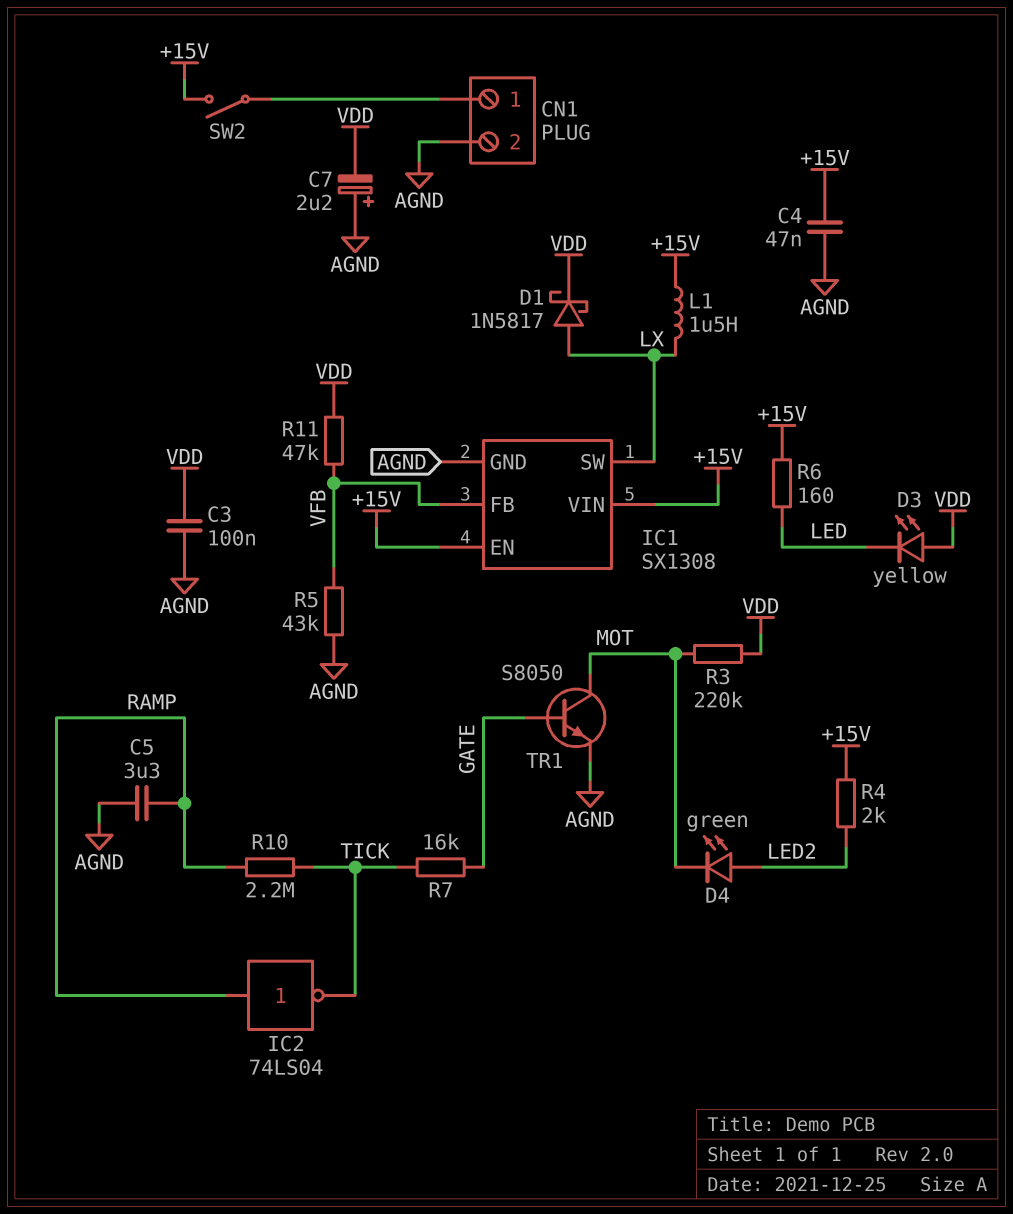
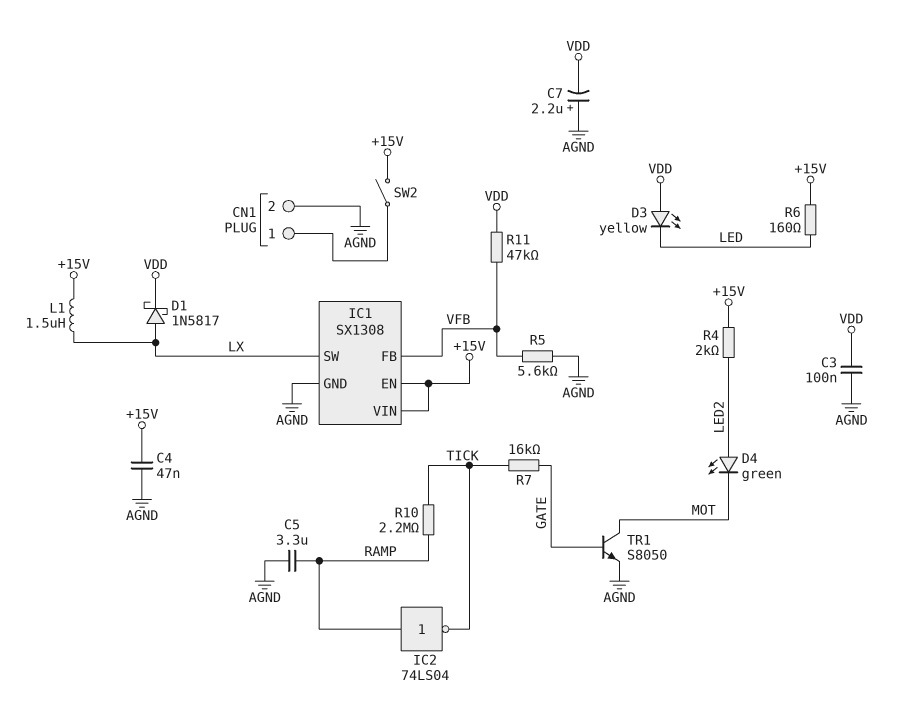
R3: 220k (MOT, VDD) -> none
R5: 43k (AGND, VFB) -> 5.6k (AGND, VFB)

